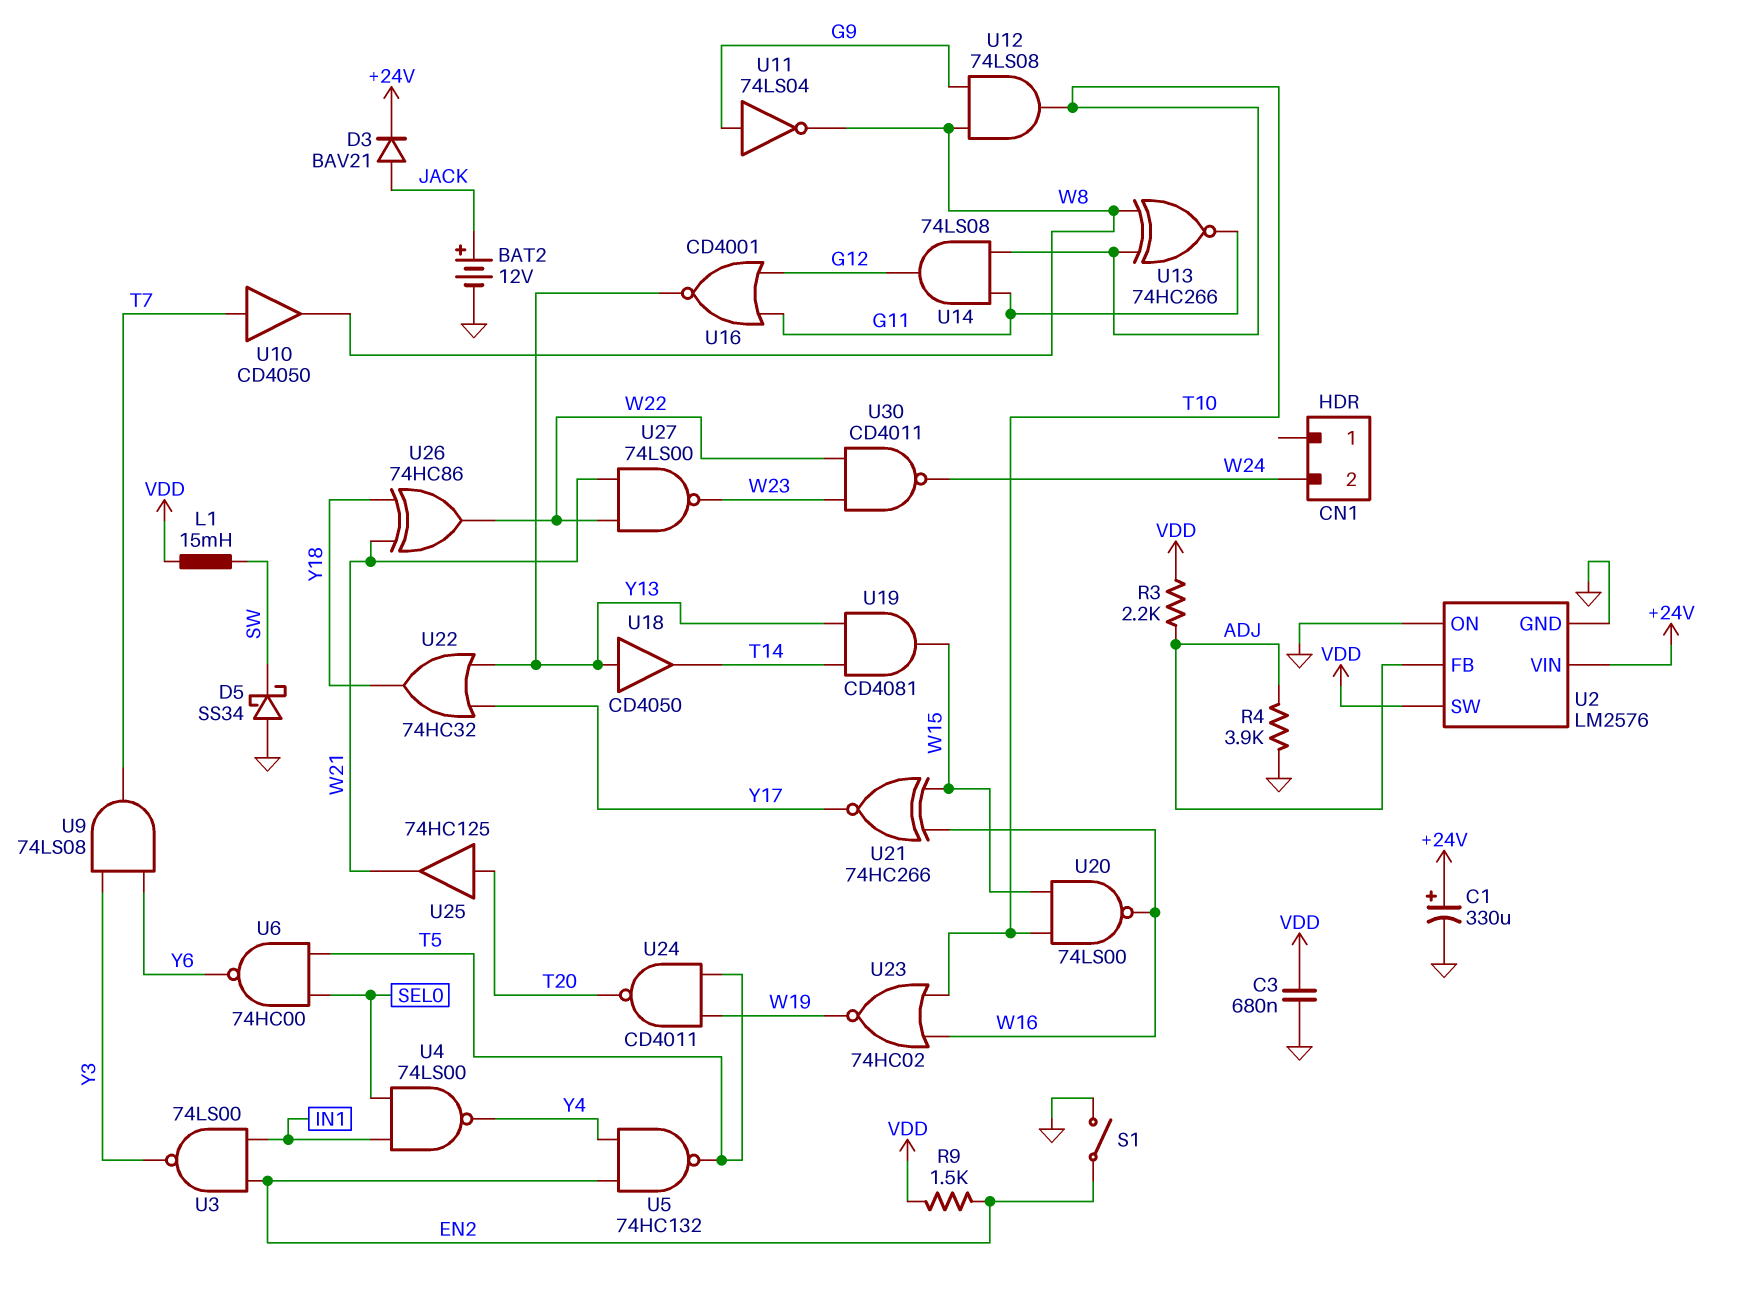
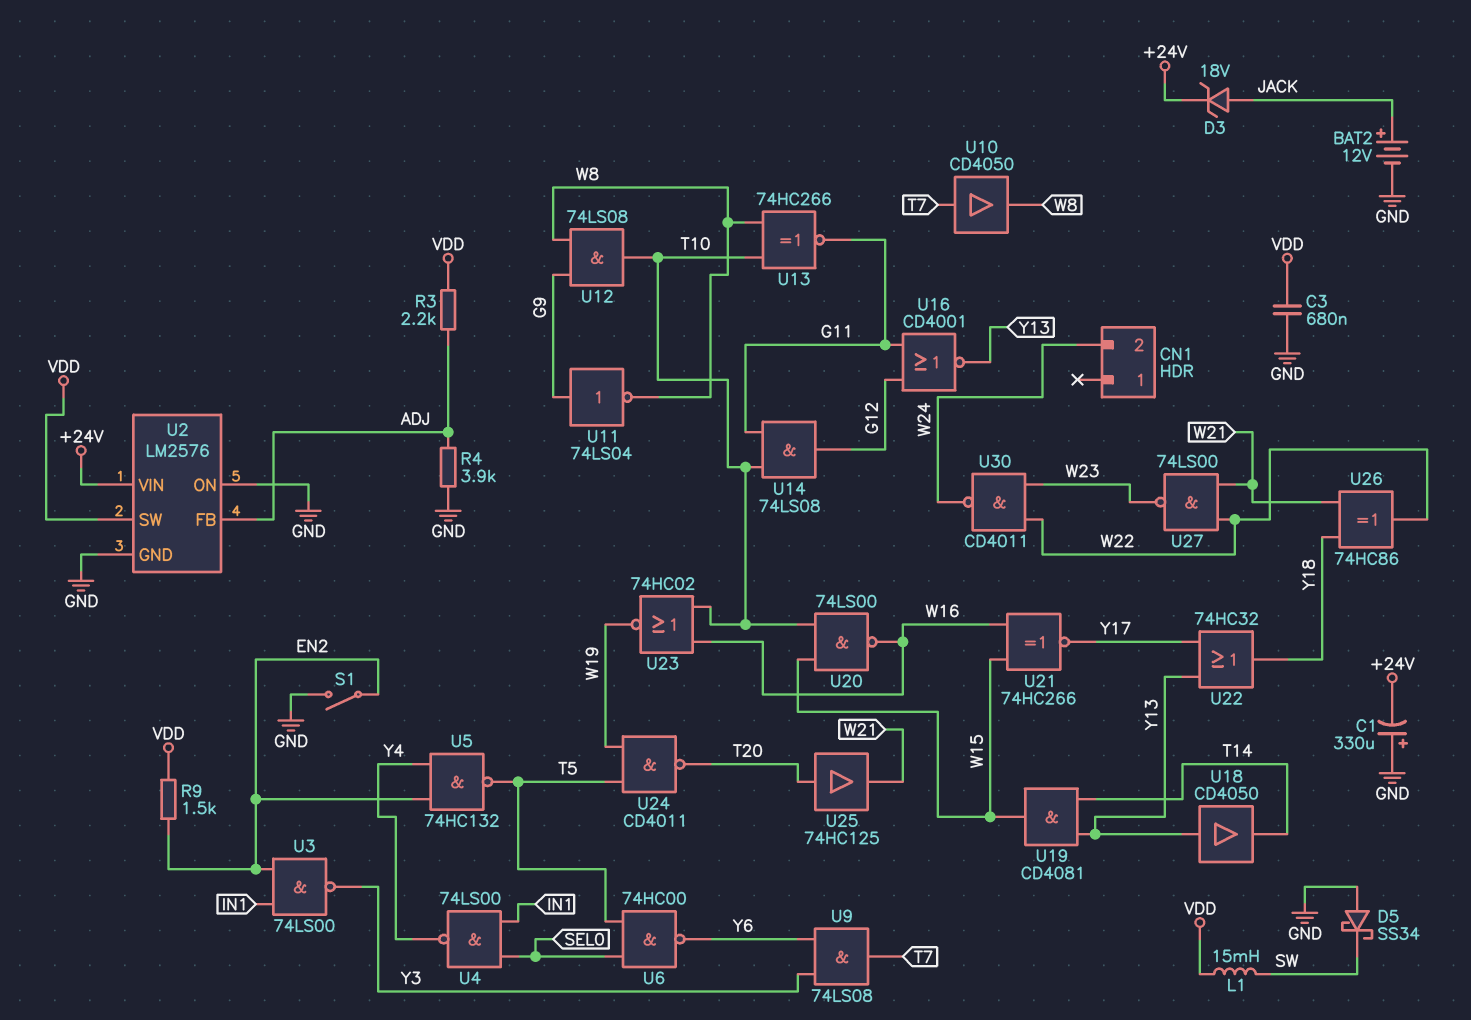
C1: 330uF (plus +24V, minus GND) -> 330uF (plus GND, minus +24V)
D3: diode BAV21 (A JACK, K +24V) -> zener 18V (A JACK, K +24V)

